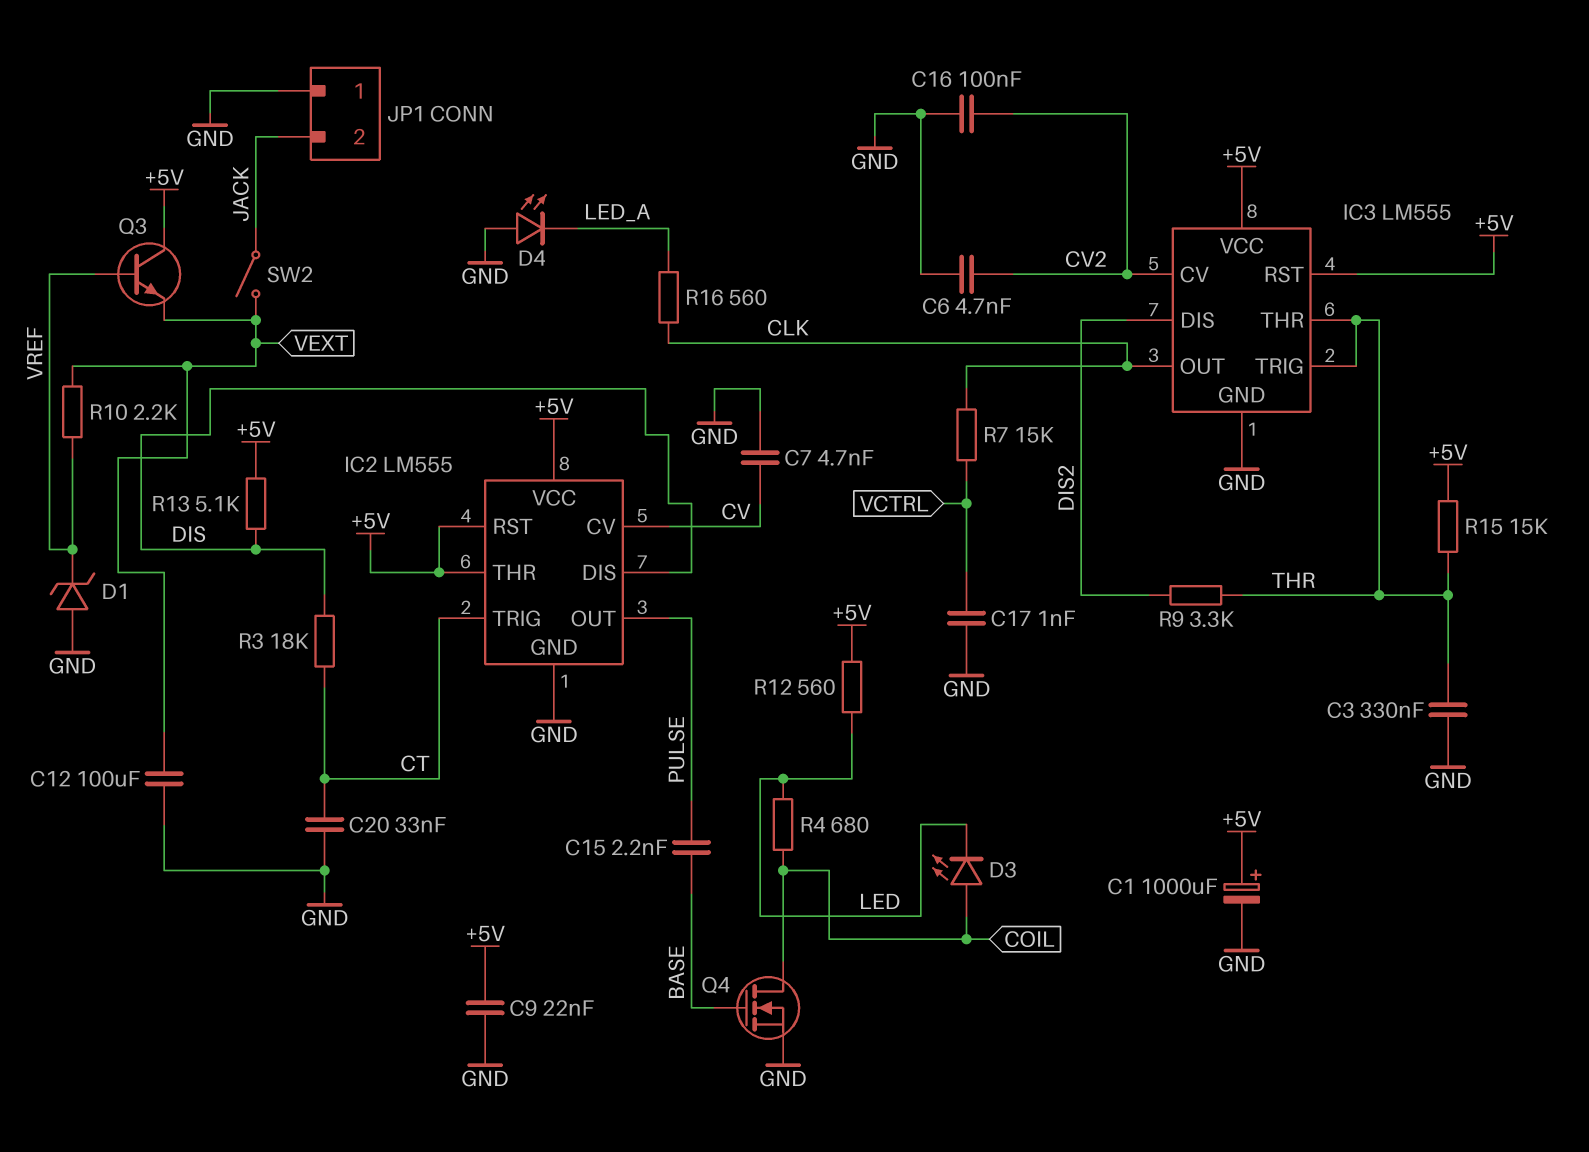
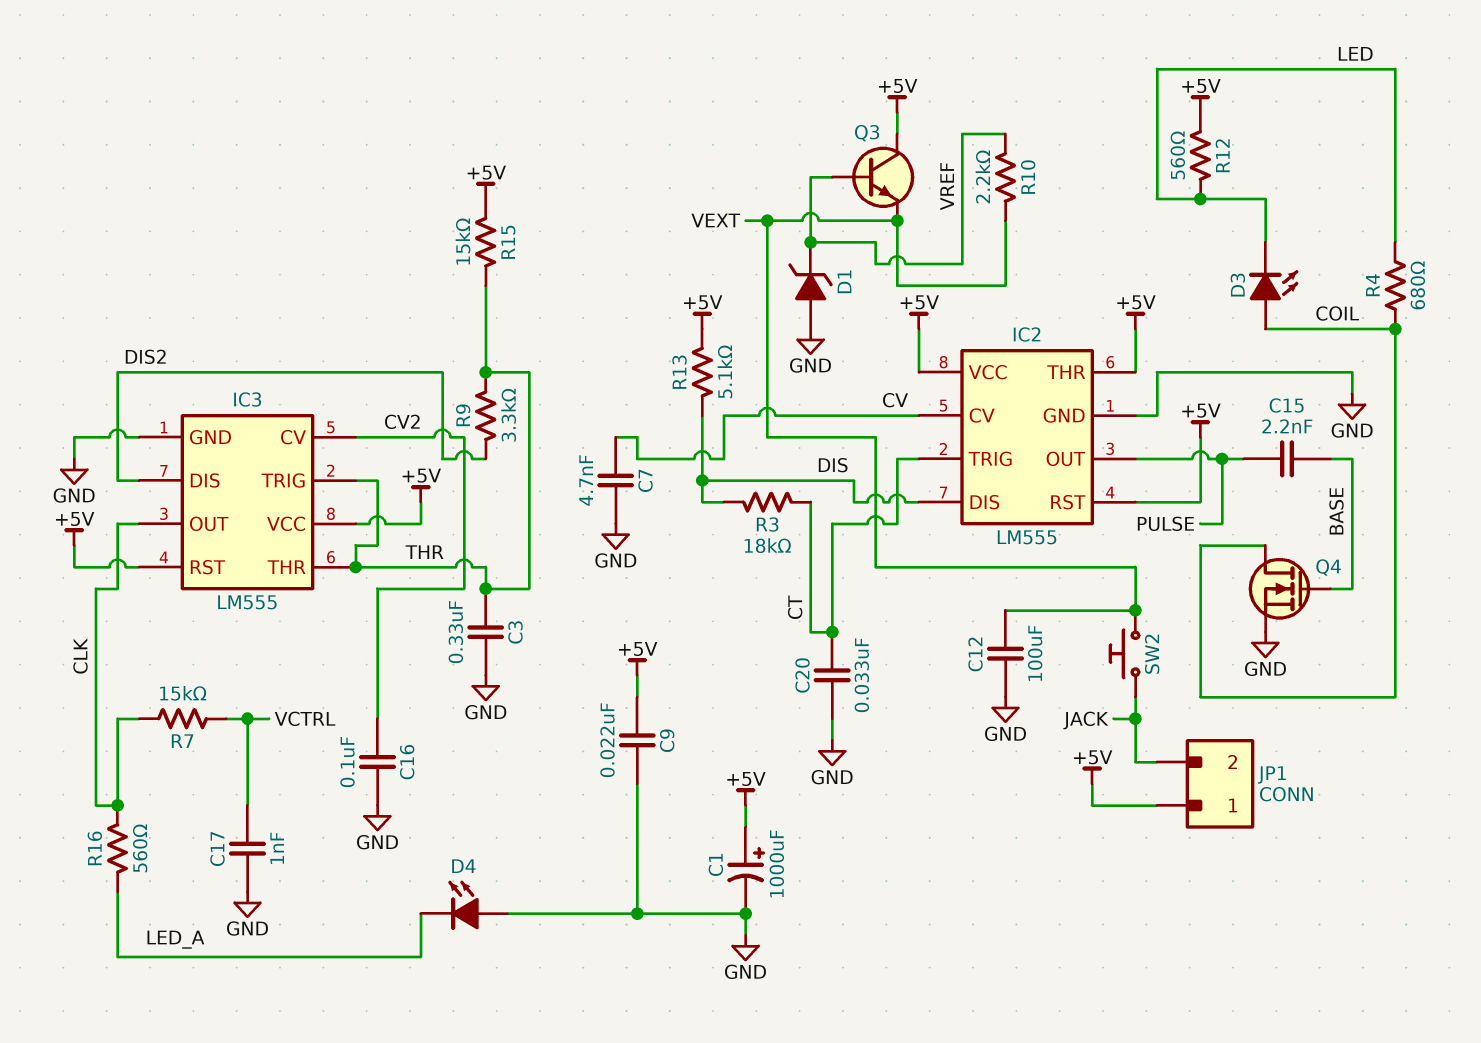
C6: 4.7nF (CV2, GND) -> none
JP1 pin 1: GND -> +5V
SW2: switch (JACK, VEXT) -> button (JACK, VEXT)

